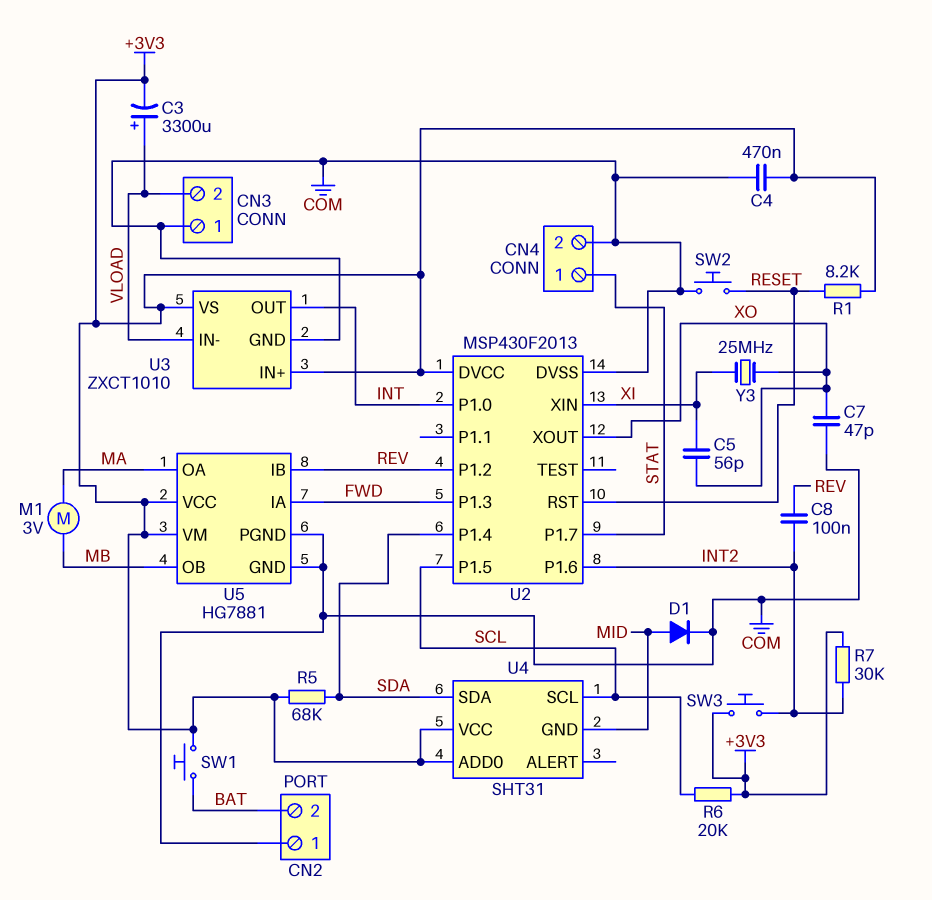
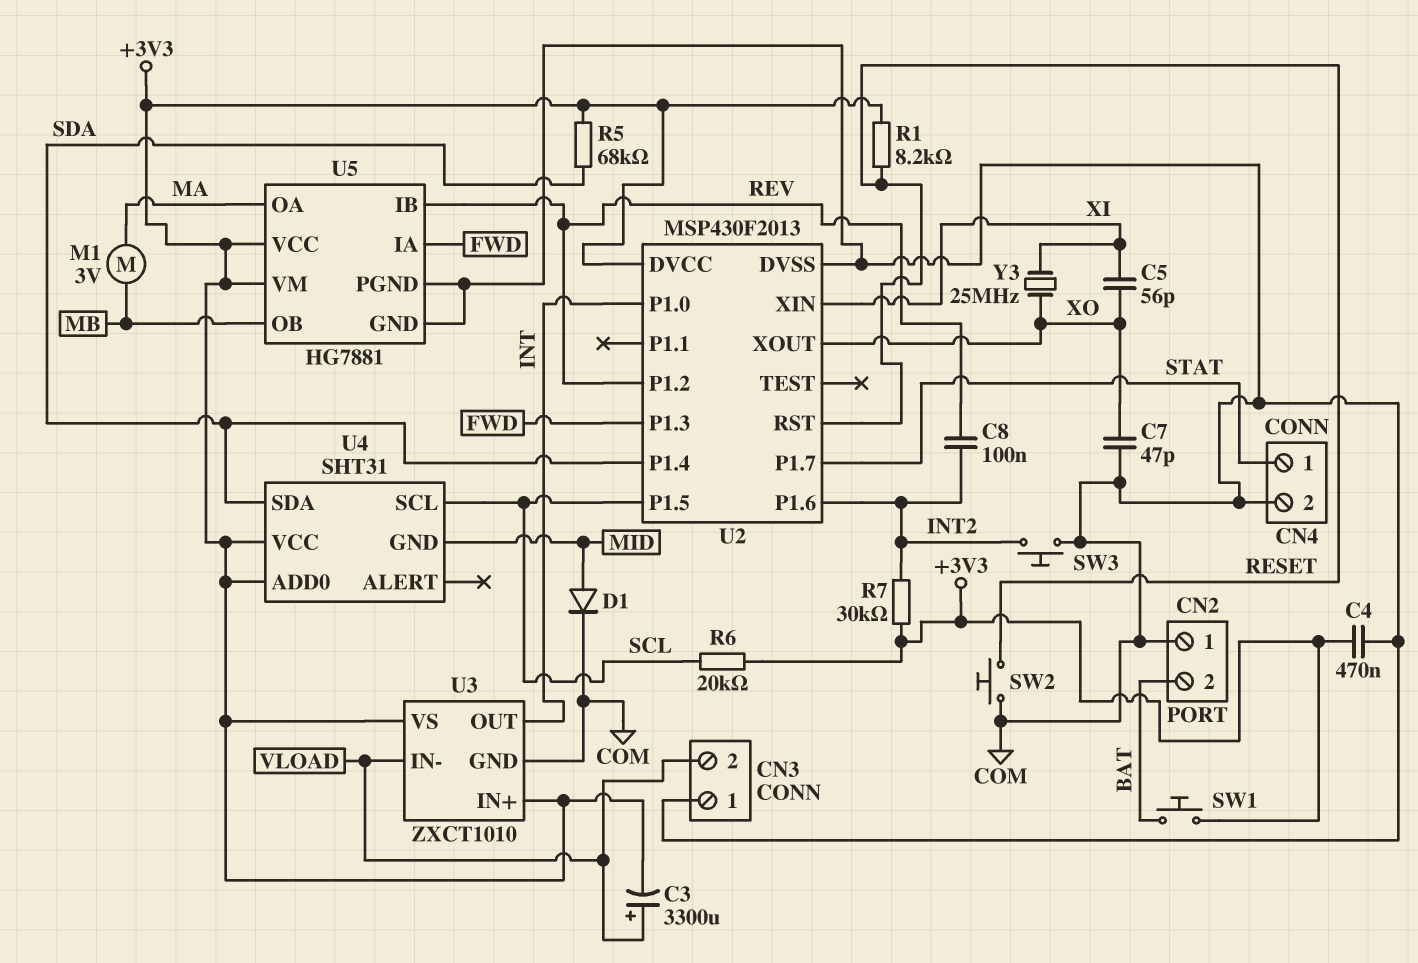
SW3: button (+3V3, INT2) -> button (COM, INT2)

